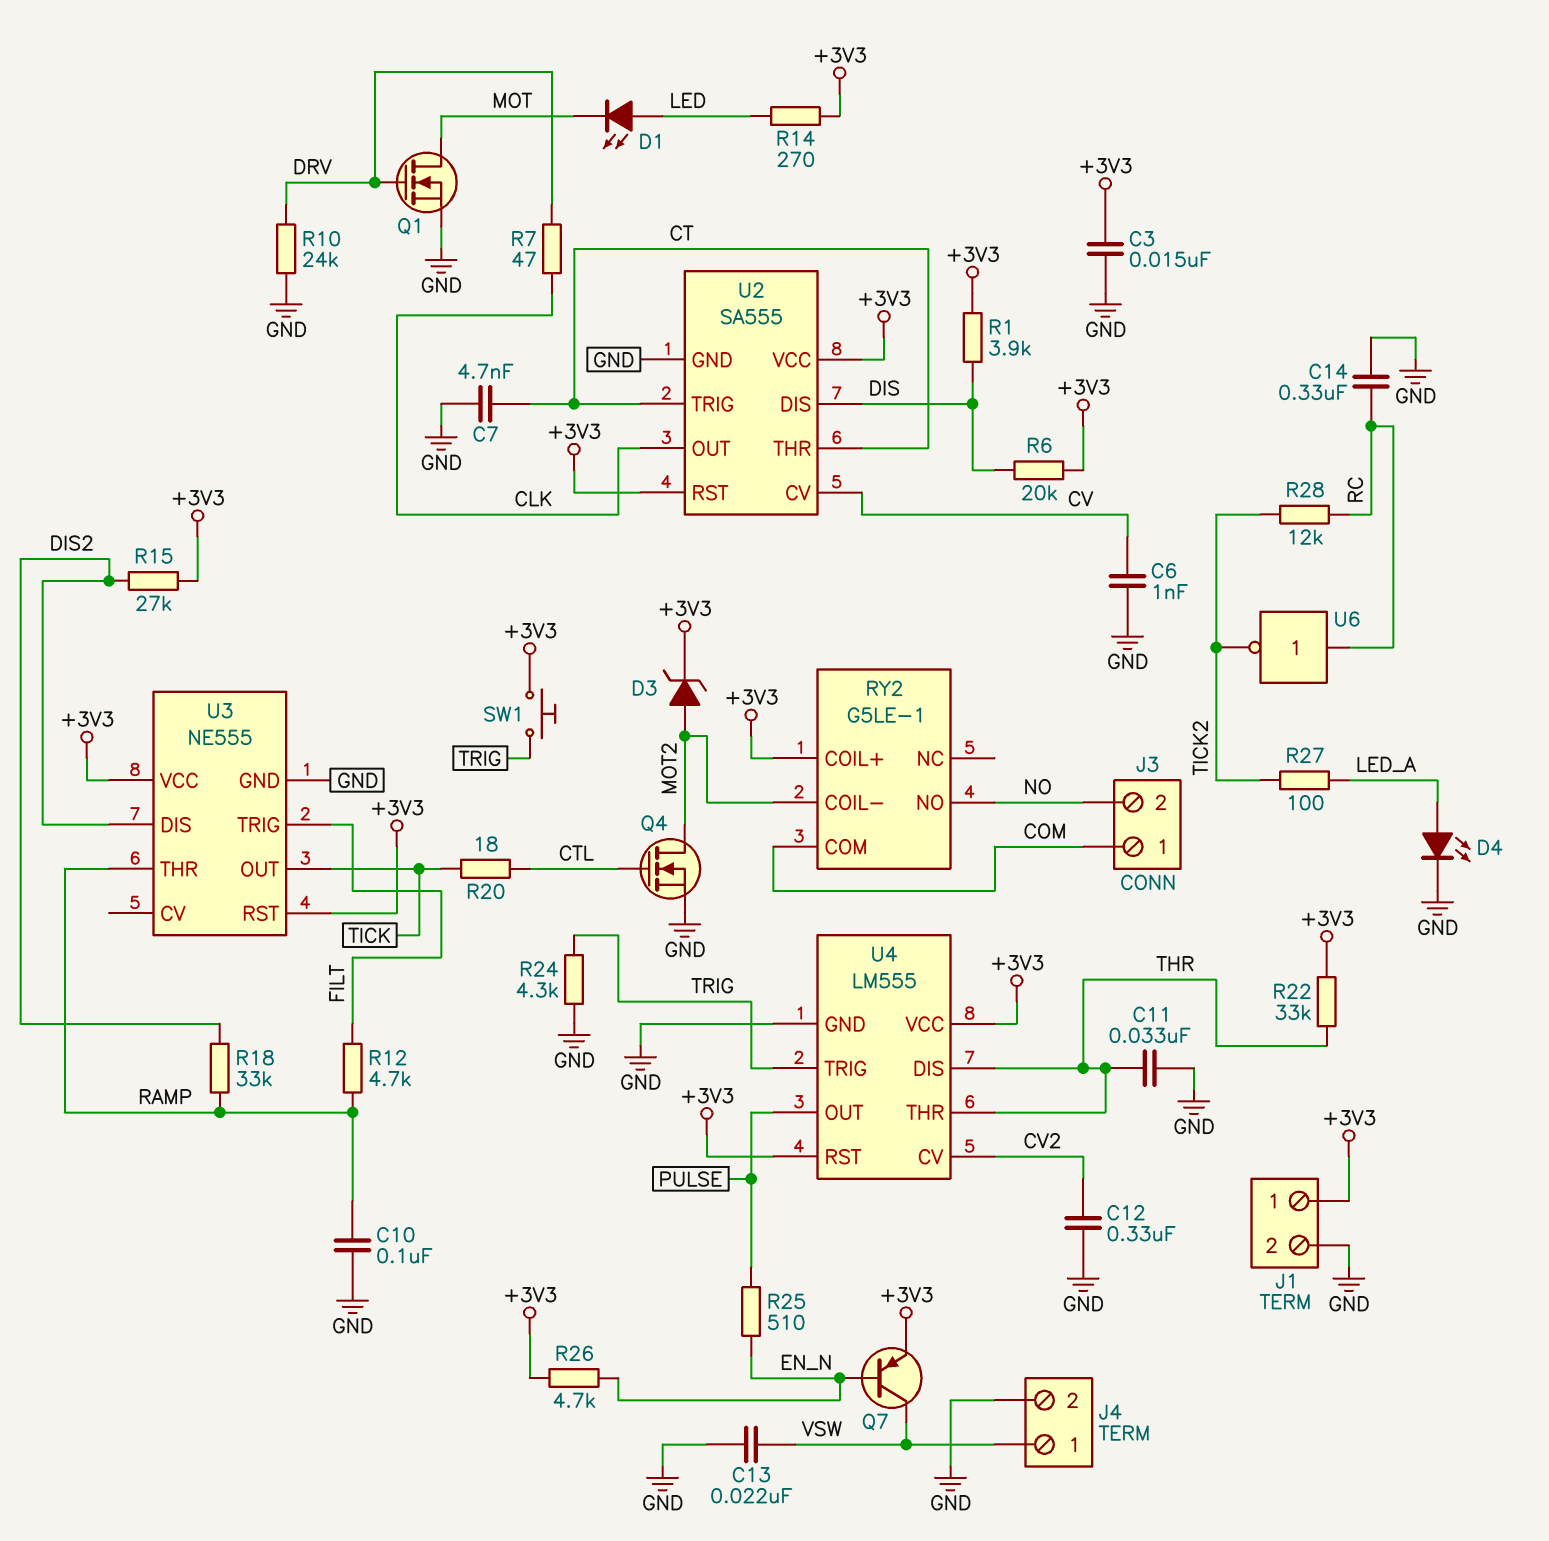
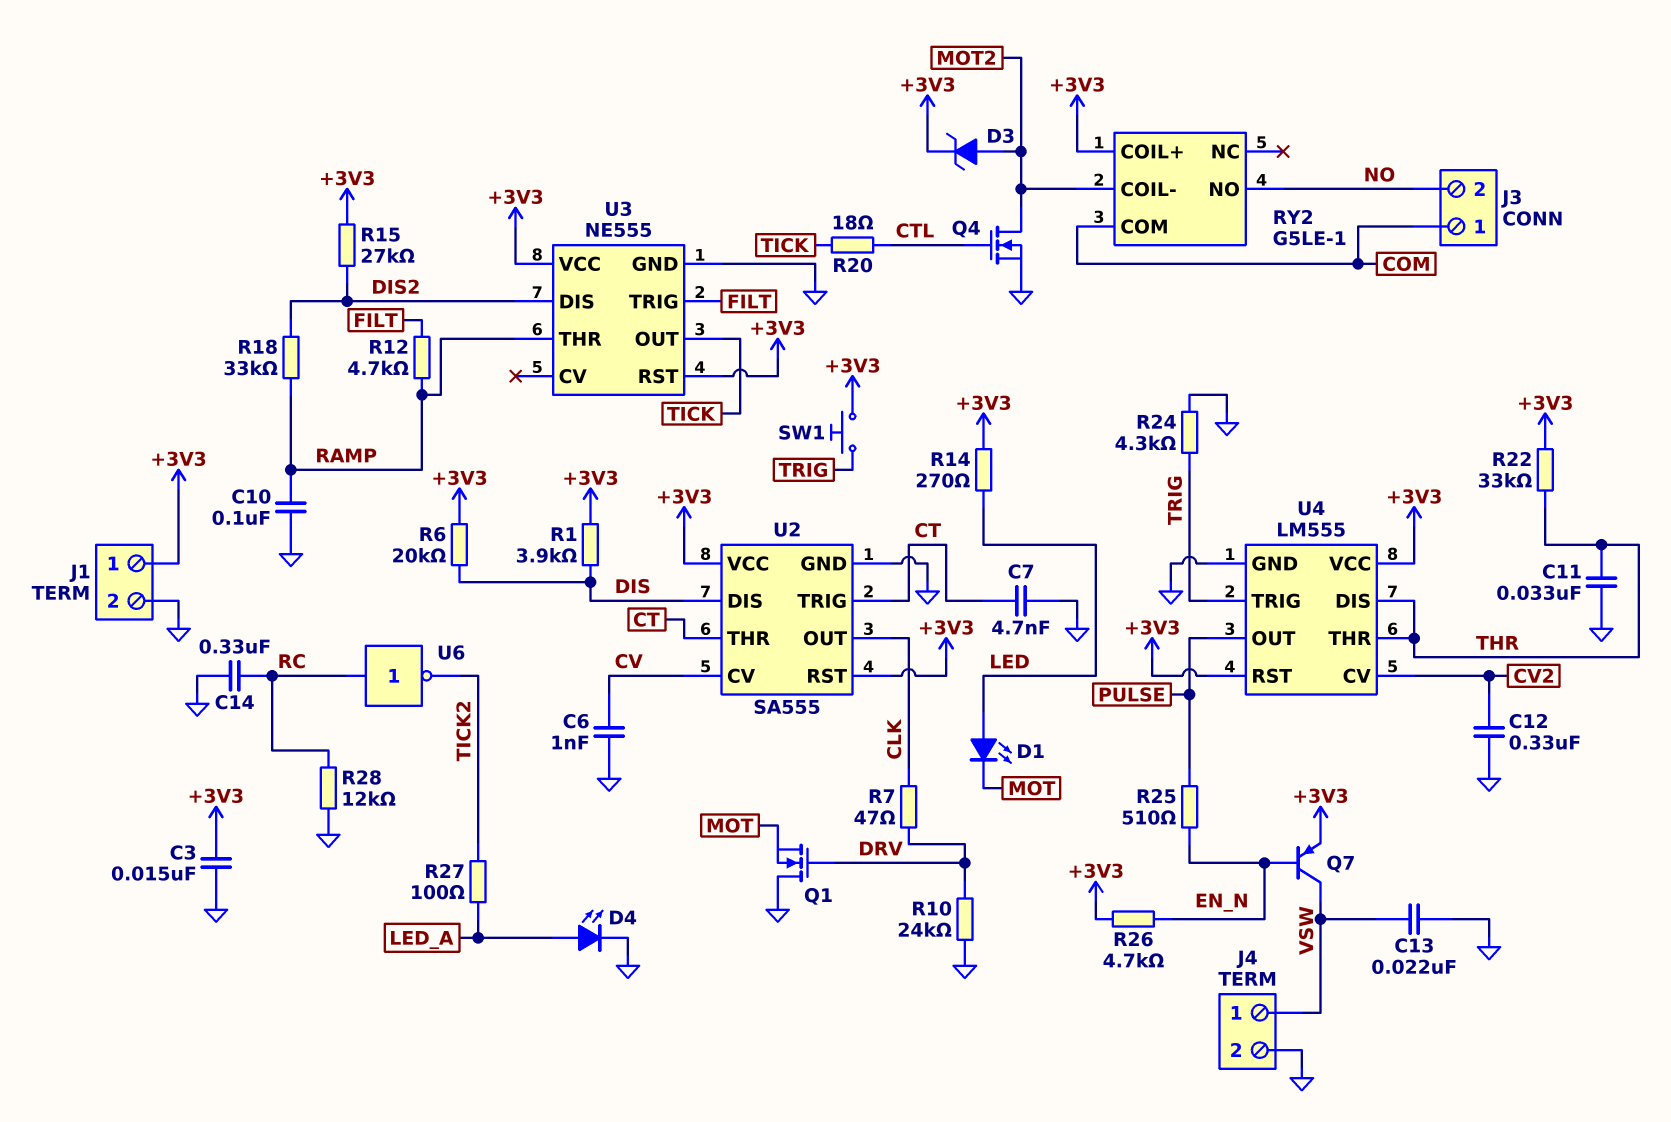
Q1: NMOS (G DRV, D MOT, S GND) -> NMOS (G DRV, D GND, S MOT)
R28: 12k (RC, TICK2) -> 12k (GND, RC)

